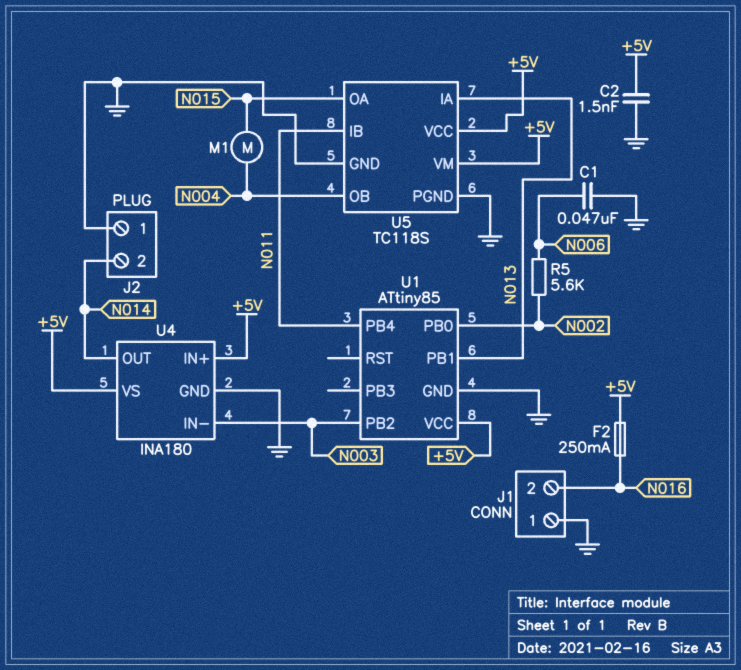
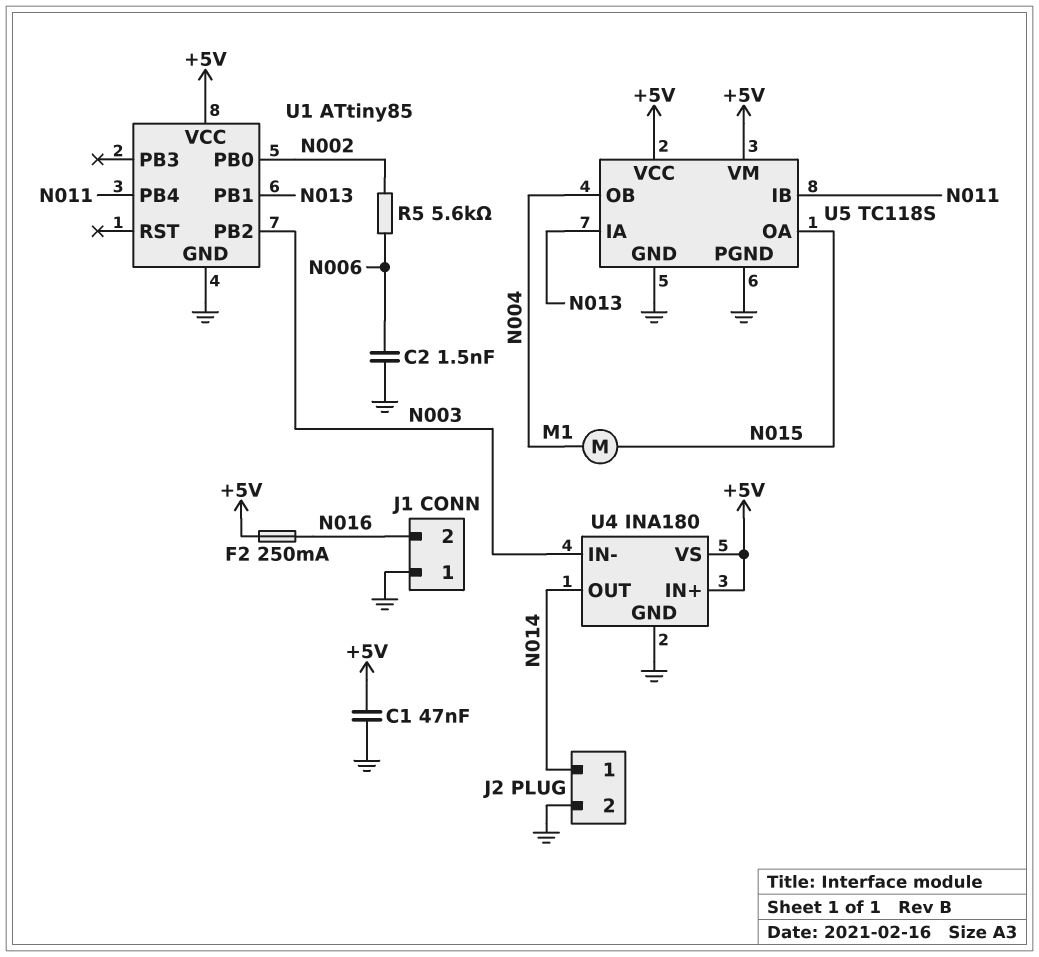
C1: 47nF (GND, N006) -> 47nF (+5V, GND)
C2: 1.5nF (+5V, GND) -> 1.5nF (GND, N006)
J2 pin 1: GND -> N014
J2 pin 2: N014 -> GND

